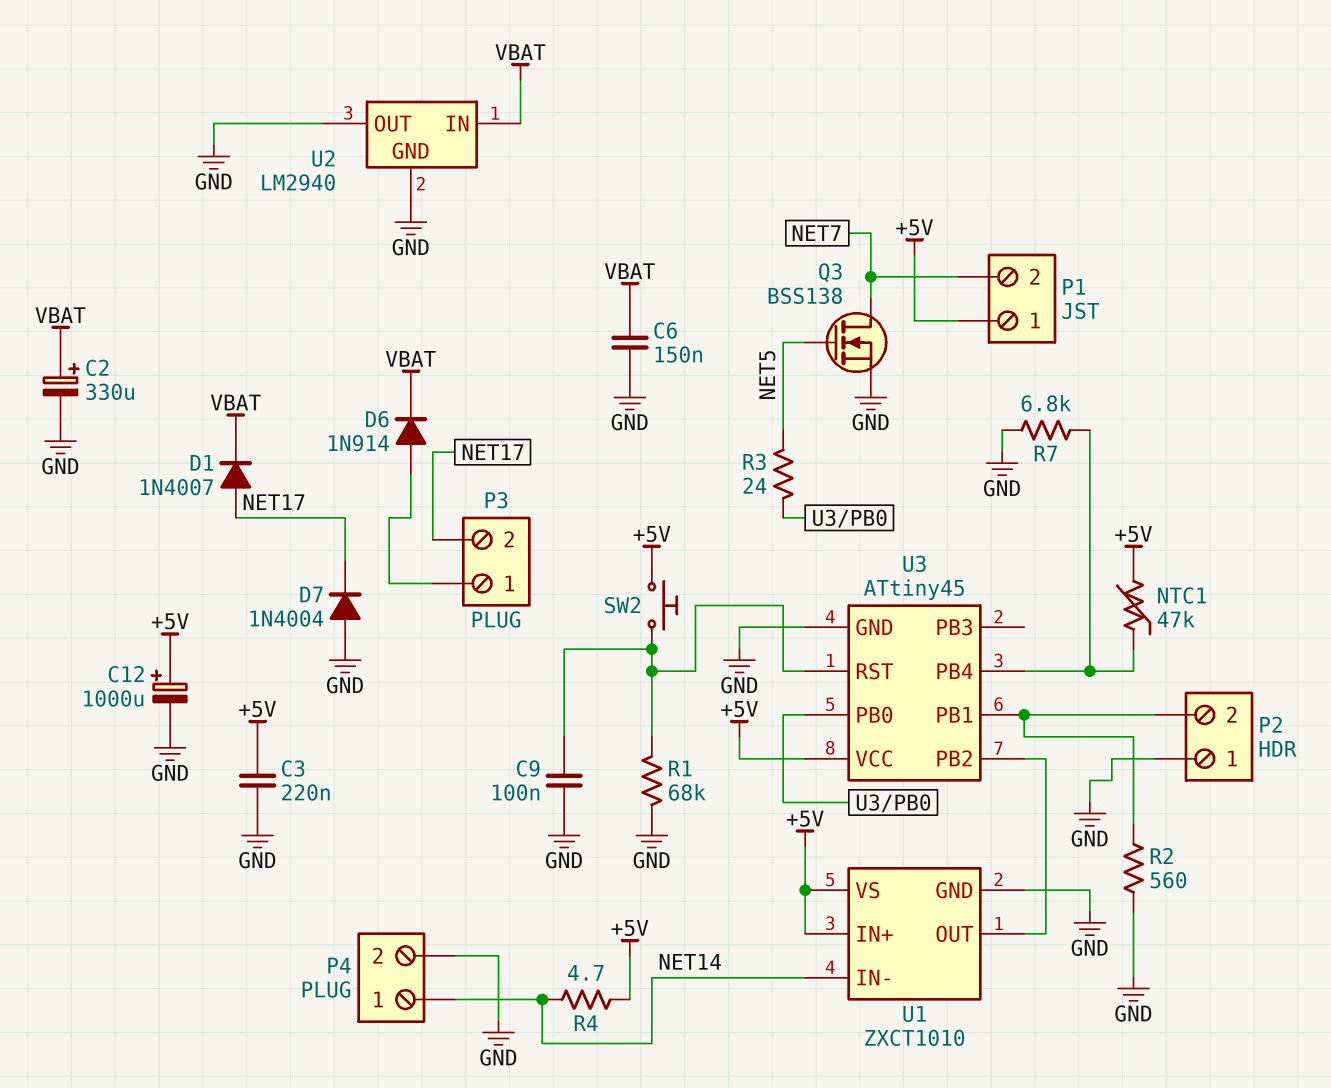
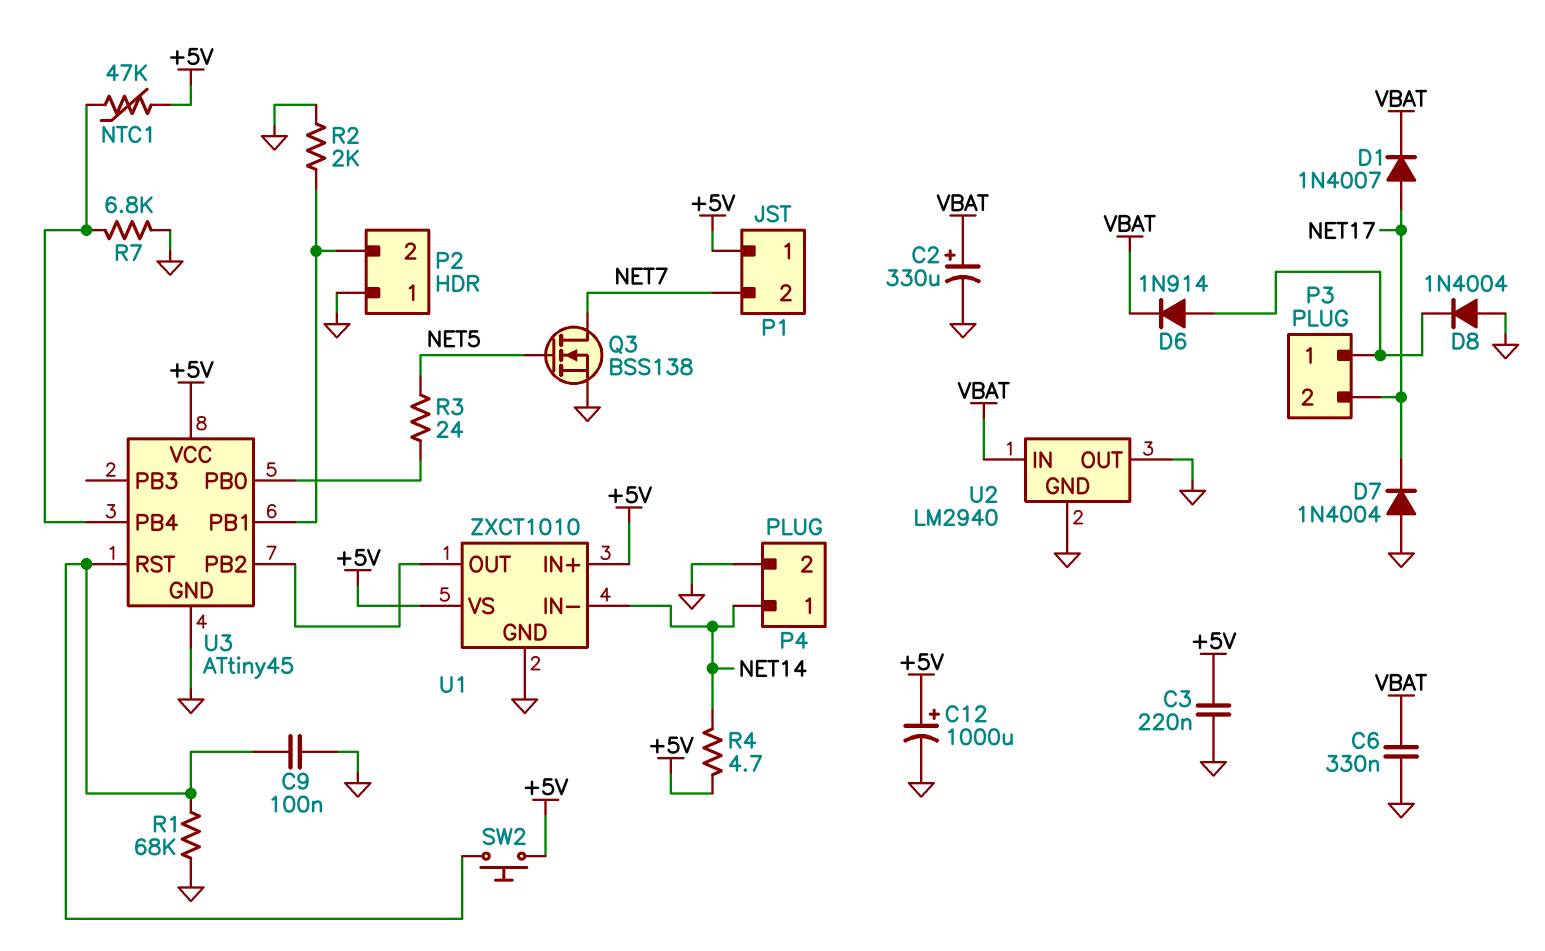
C6: 150nF (GND, VBAT) -> 330nF (GND, VBAT)
D8: none -> diode 1N4004 (A GND, K P3/1)
R2: 560 (GND, P2/2) -> 2k (GND, P2/2)

